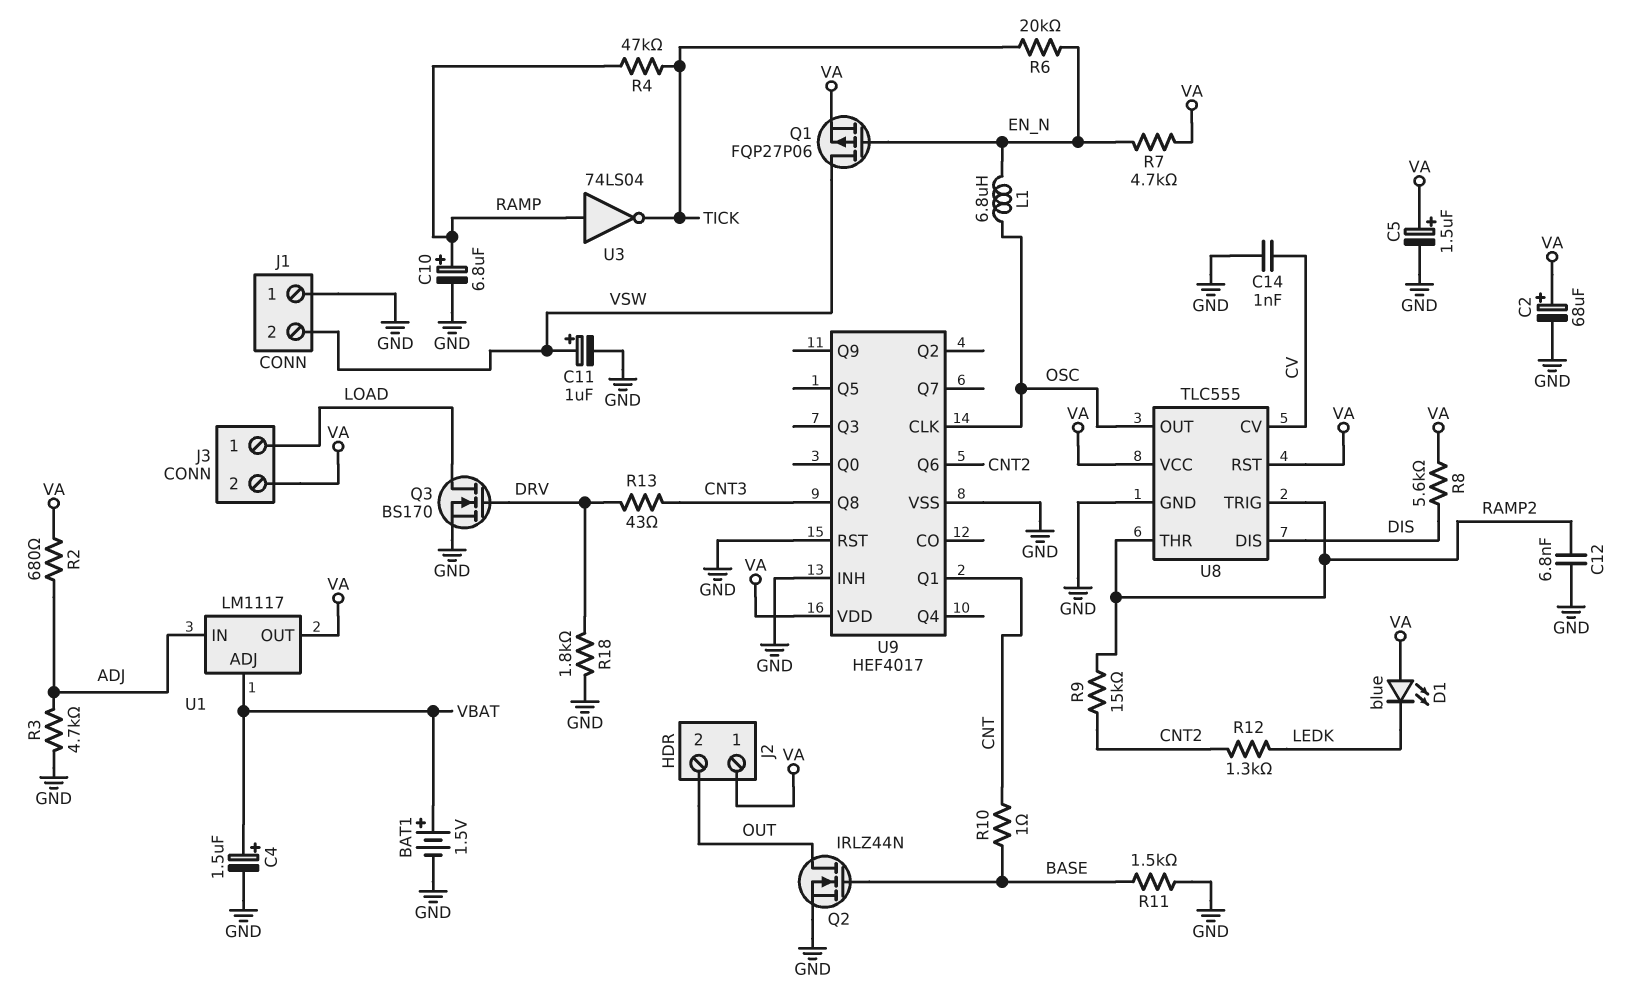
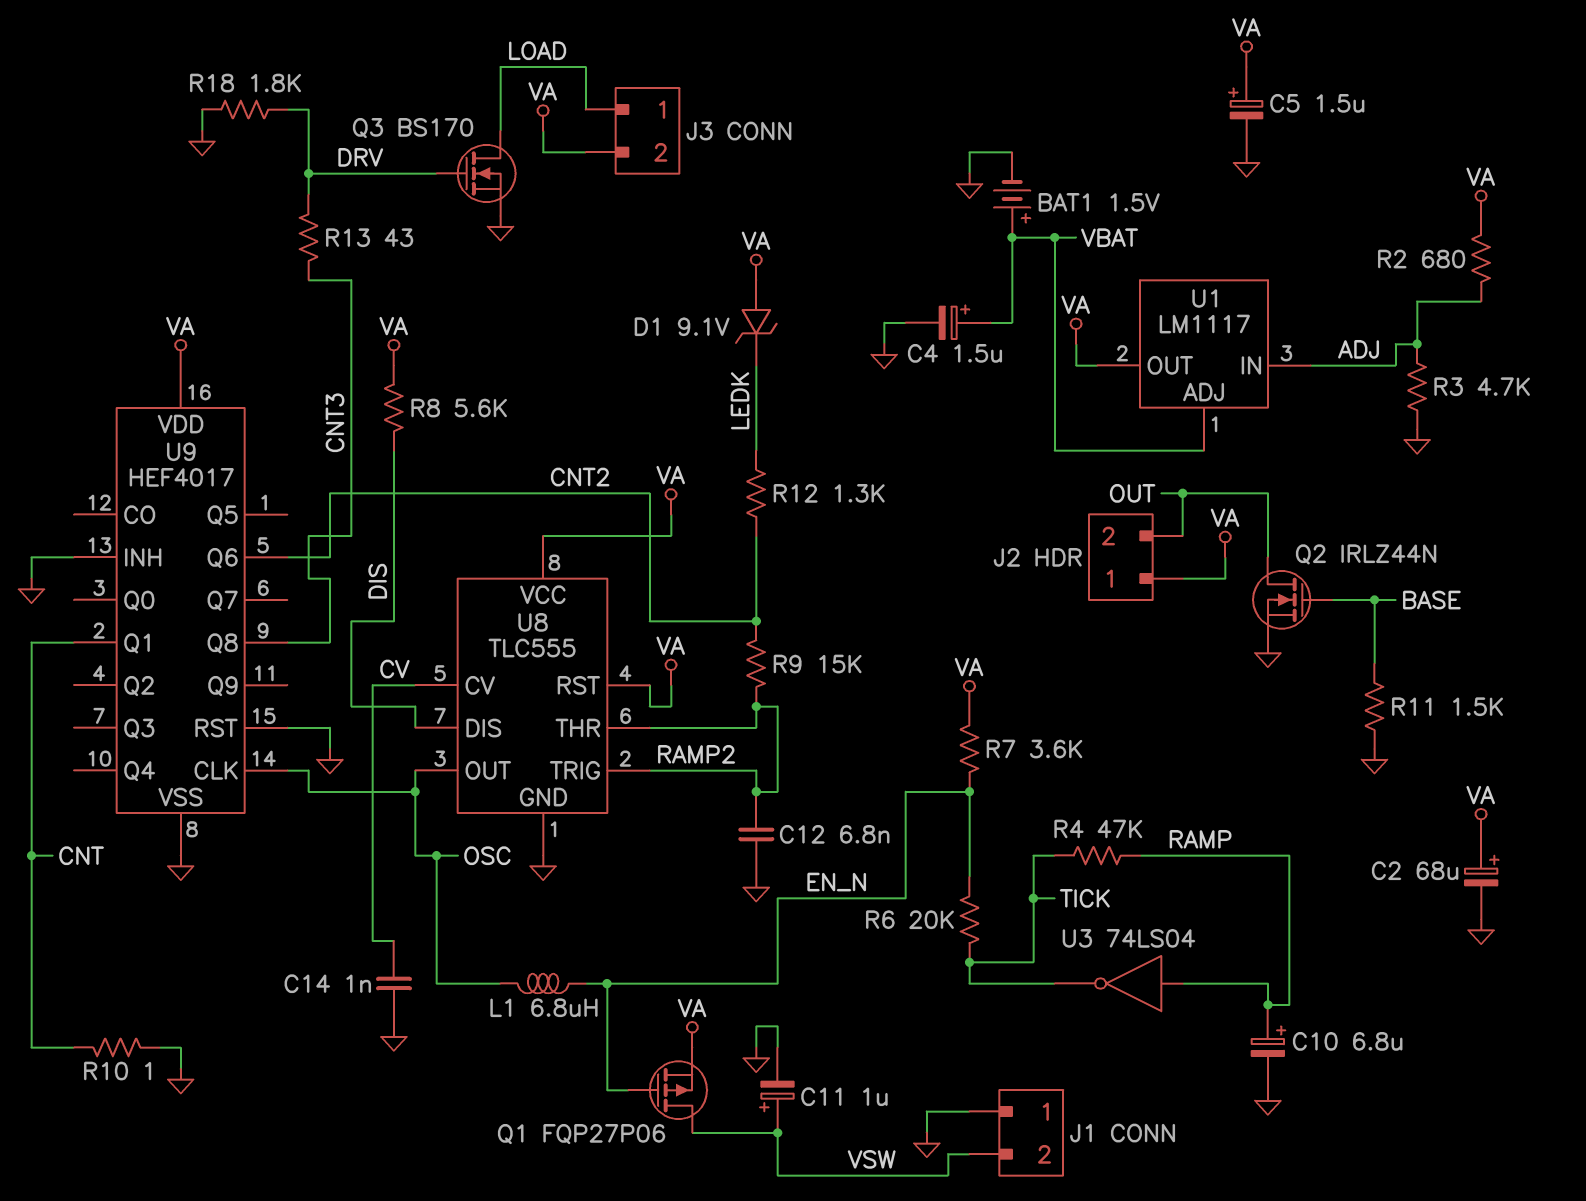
D1: LED blue (A VA, K LEDK) -> zener 9.1V (A VA, K LEDK)
R7: 4.7k (EN_N, VA) -> 3.6k (EN_N, VA)
R10: 1 (BASE, CNT) -> 1 (CNT, GND)

